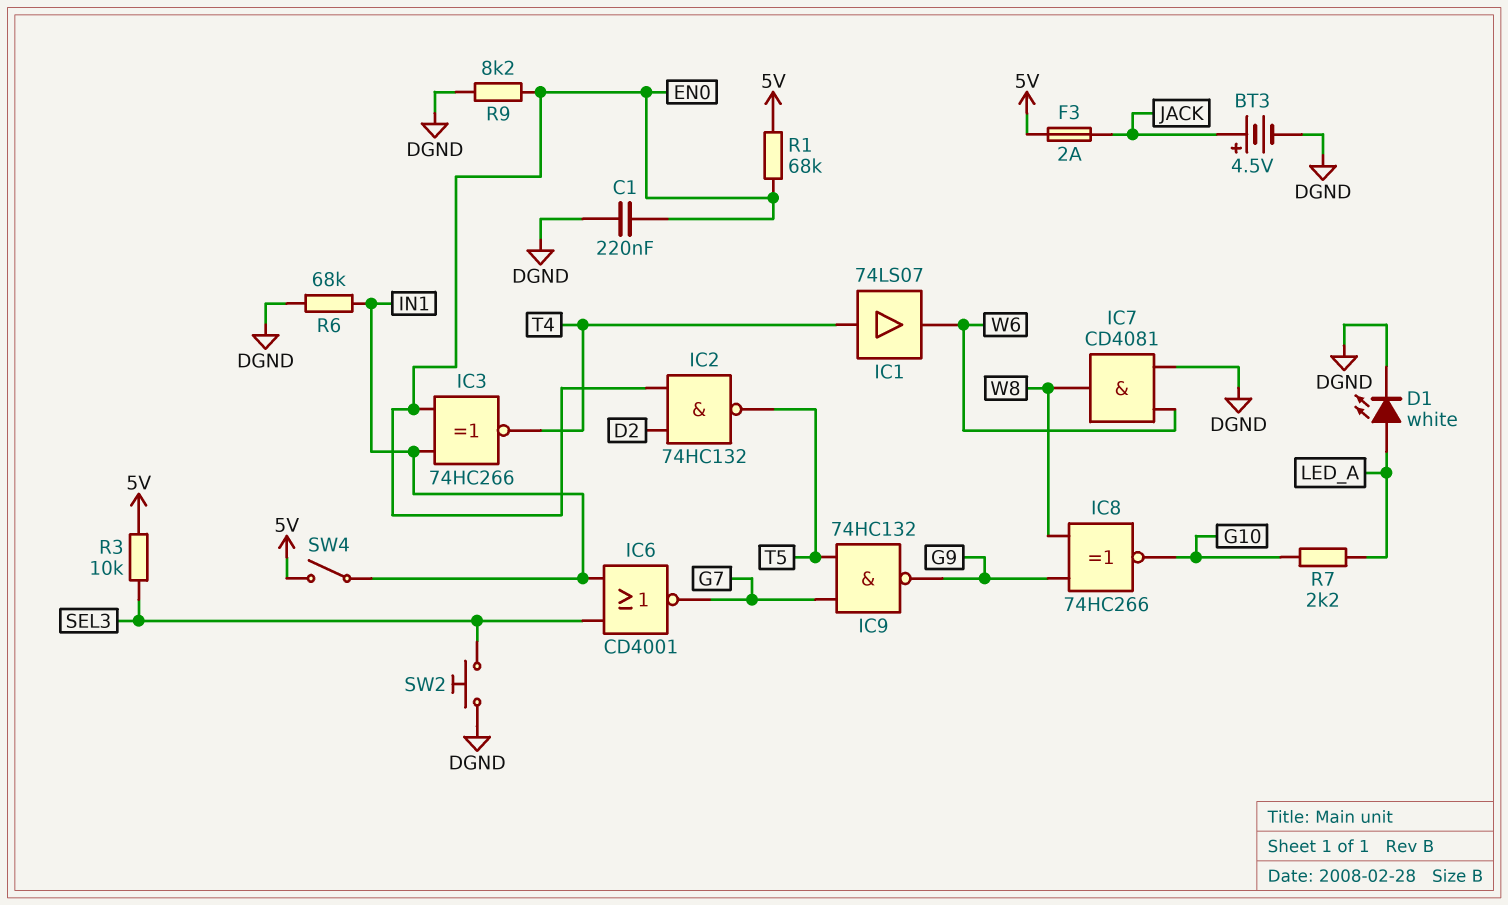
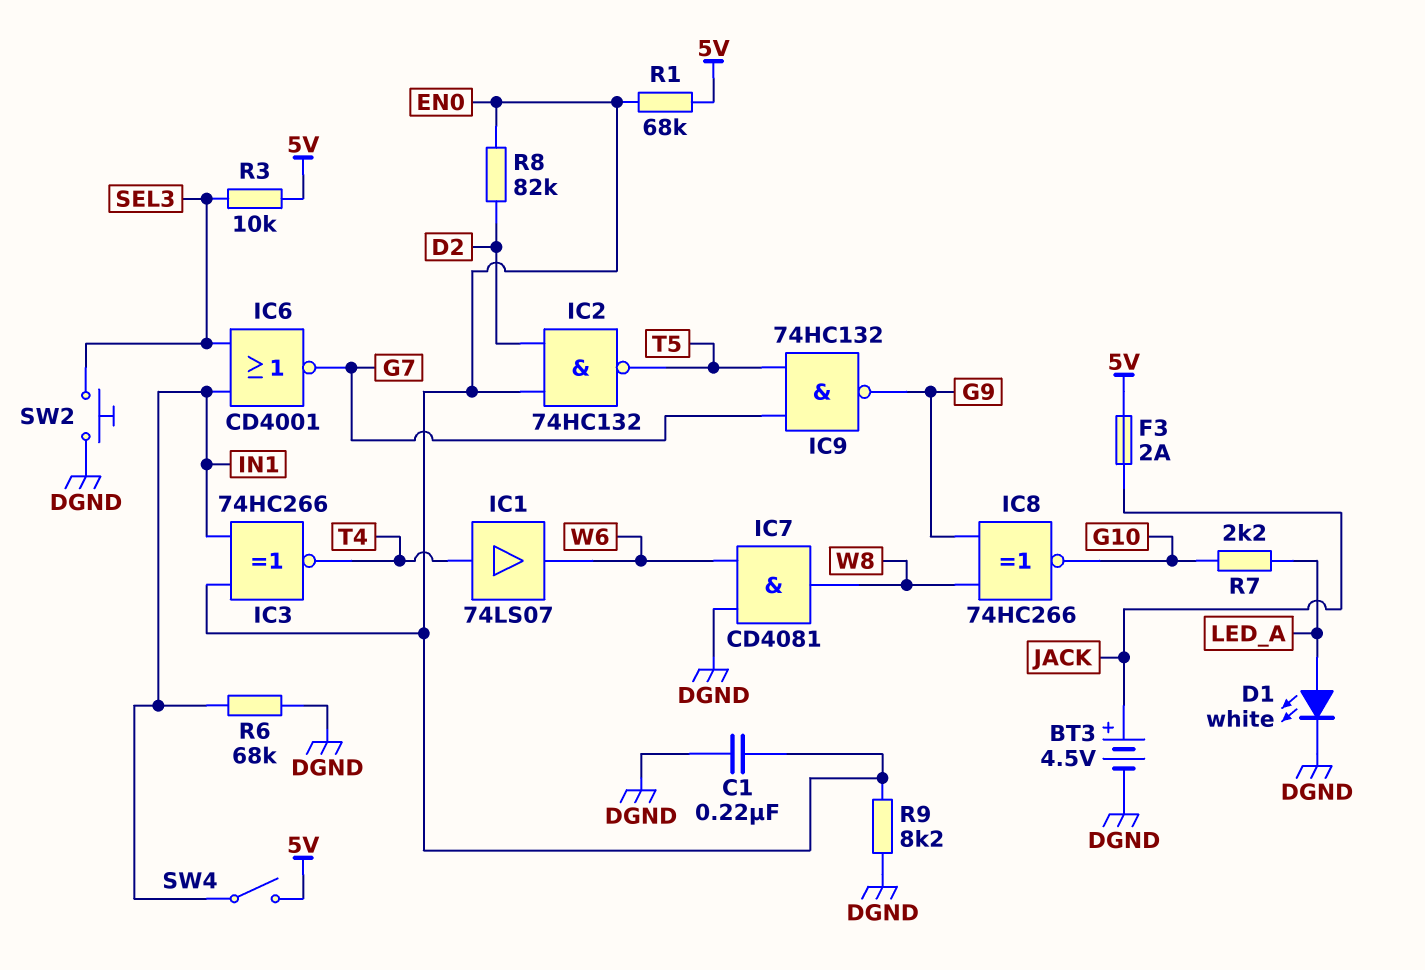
R8: none -> 82k (D2, EN0)

